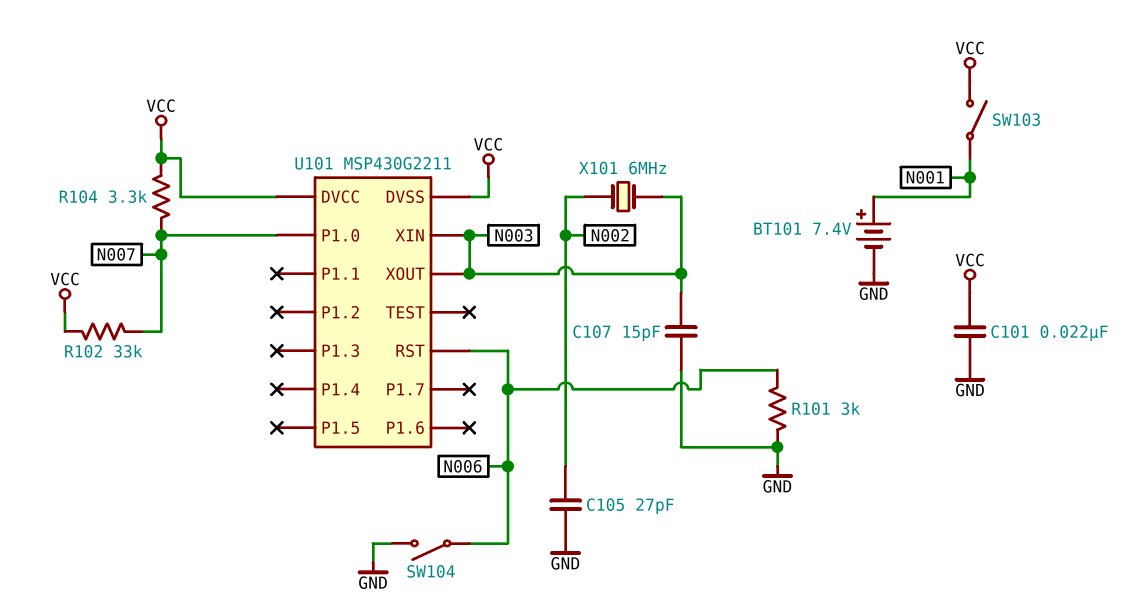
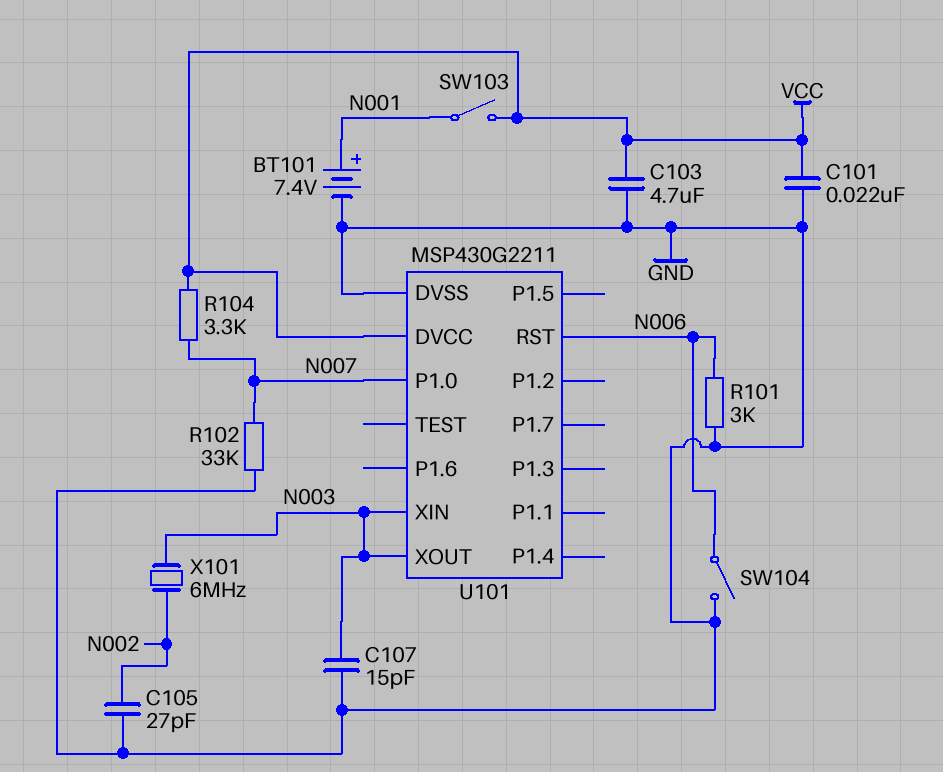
C103: none -> 4.7uF (GND, VCC)
R102: 33k (N007, VCC) -> 33k (GND, N007)
U101 pin DVSS: VCC -> GND

